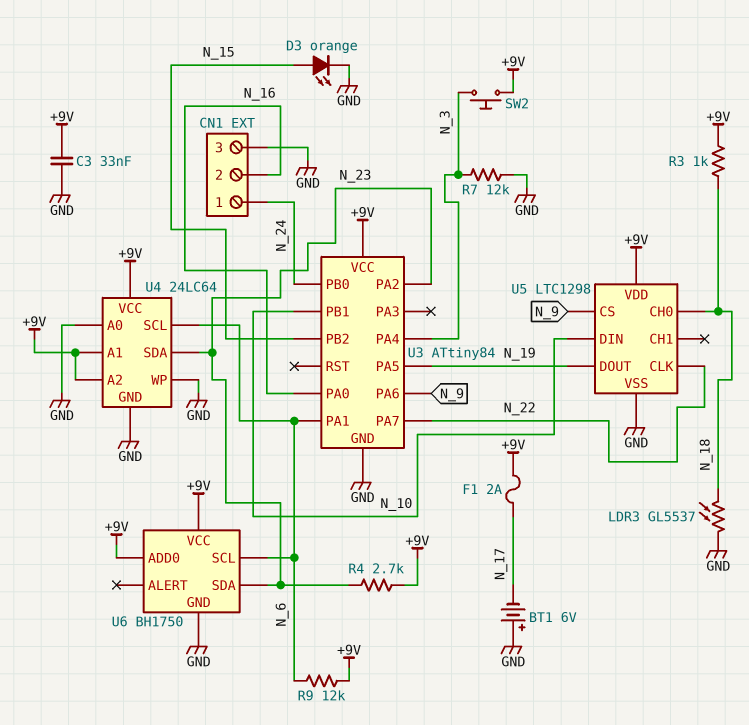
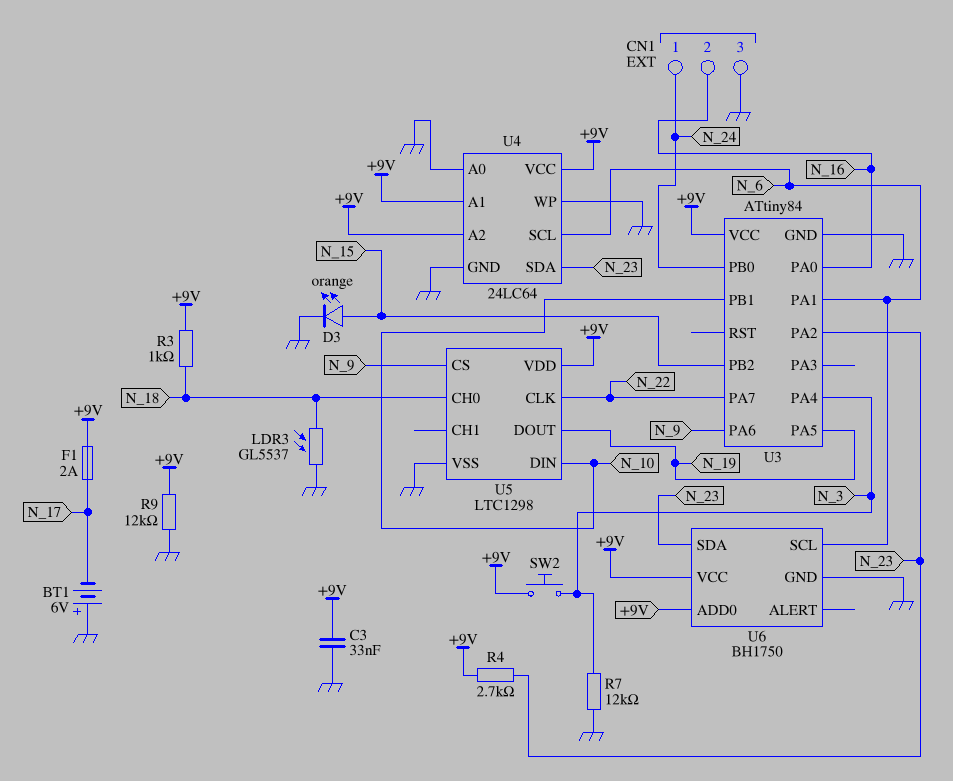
R9: 12k (+9V, N_6) -> 12k (+9V, GND)

